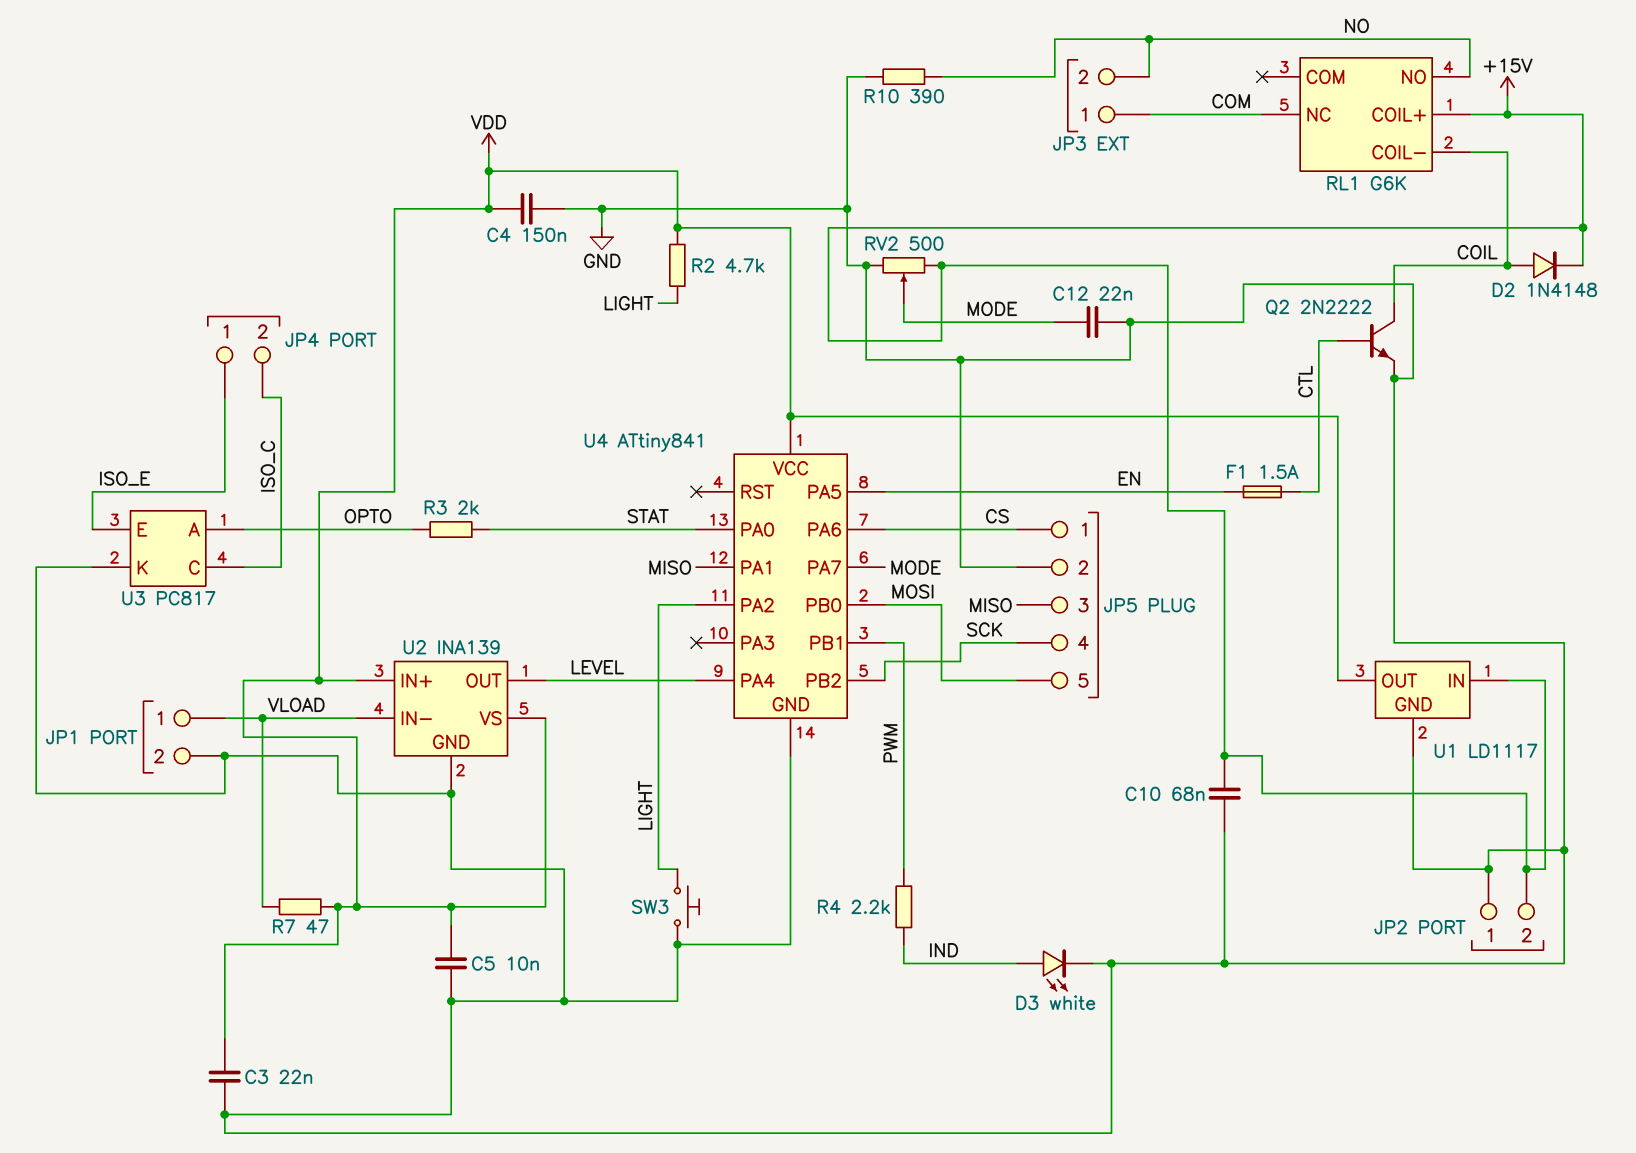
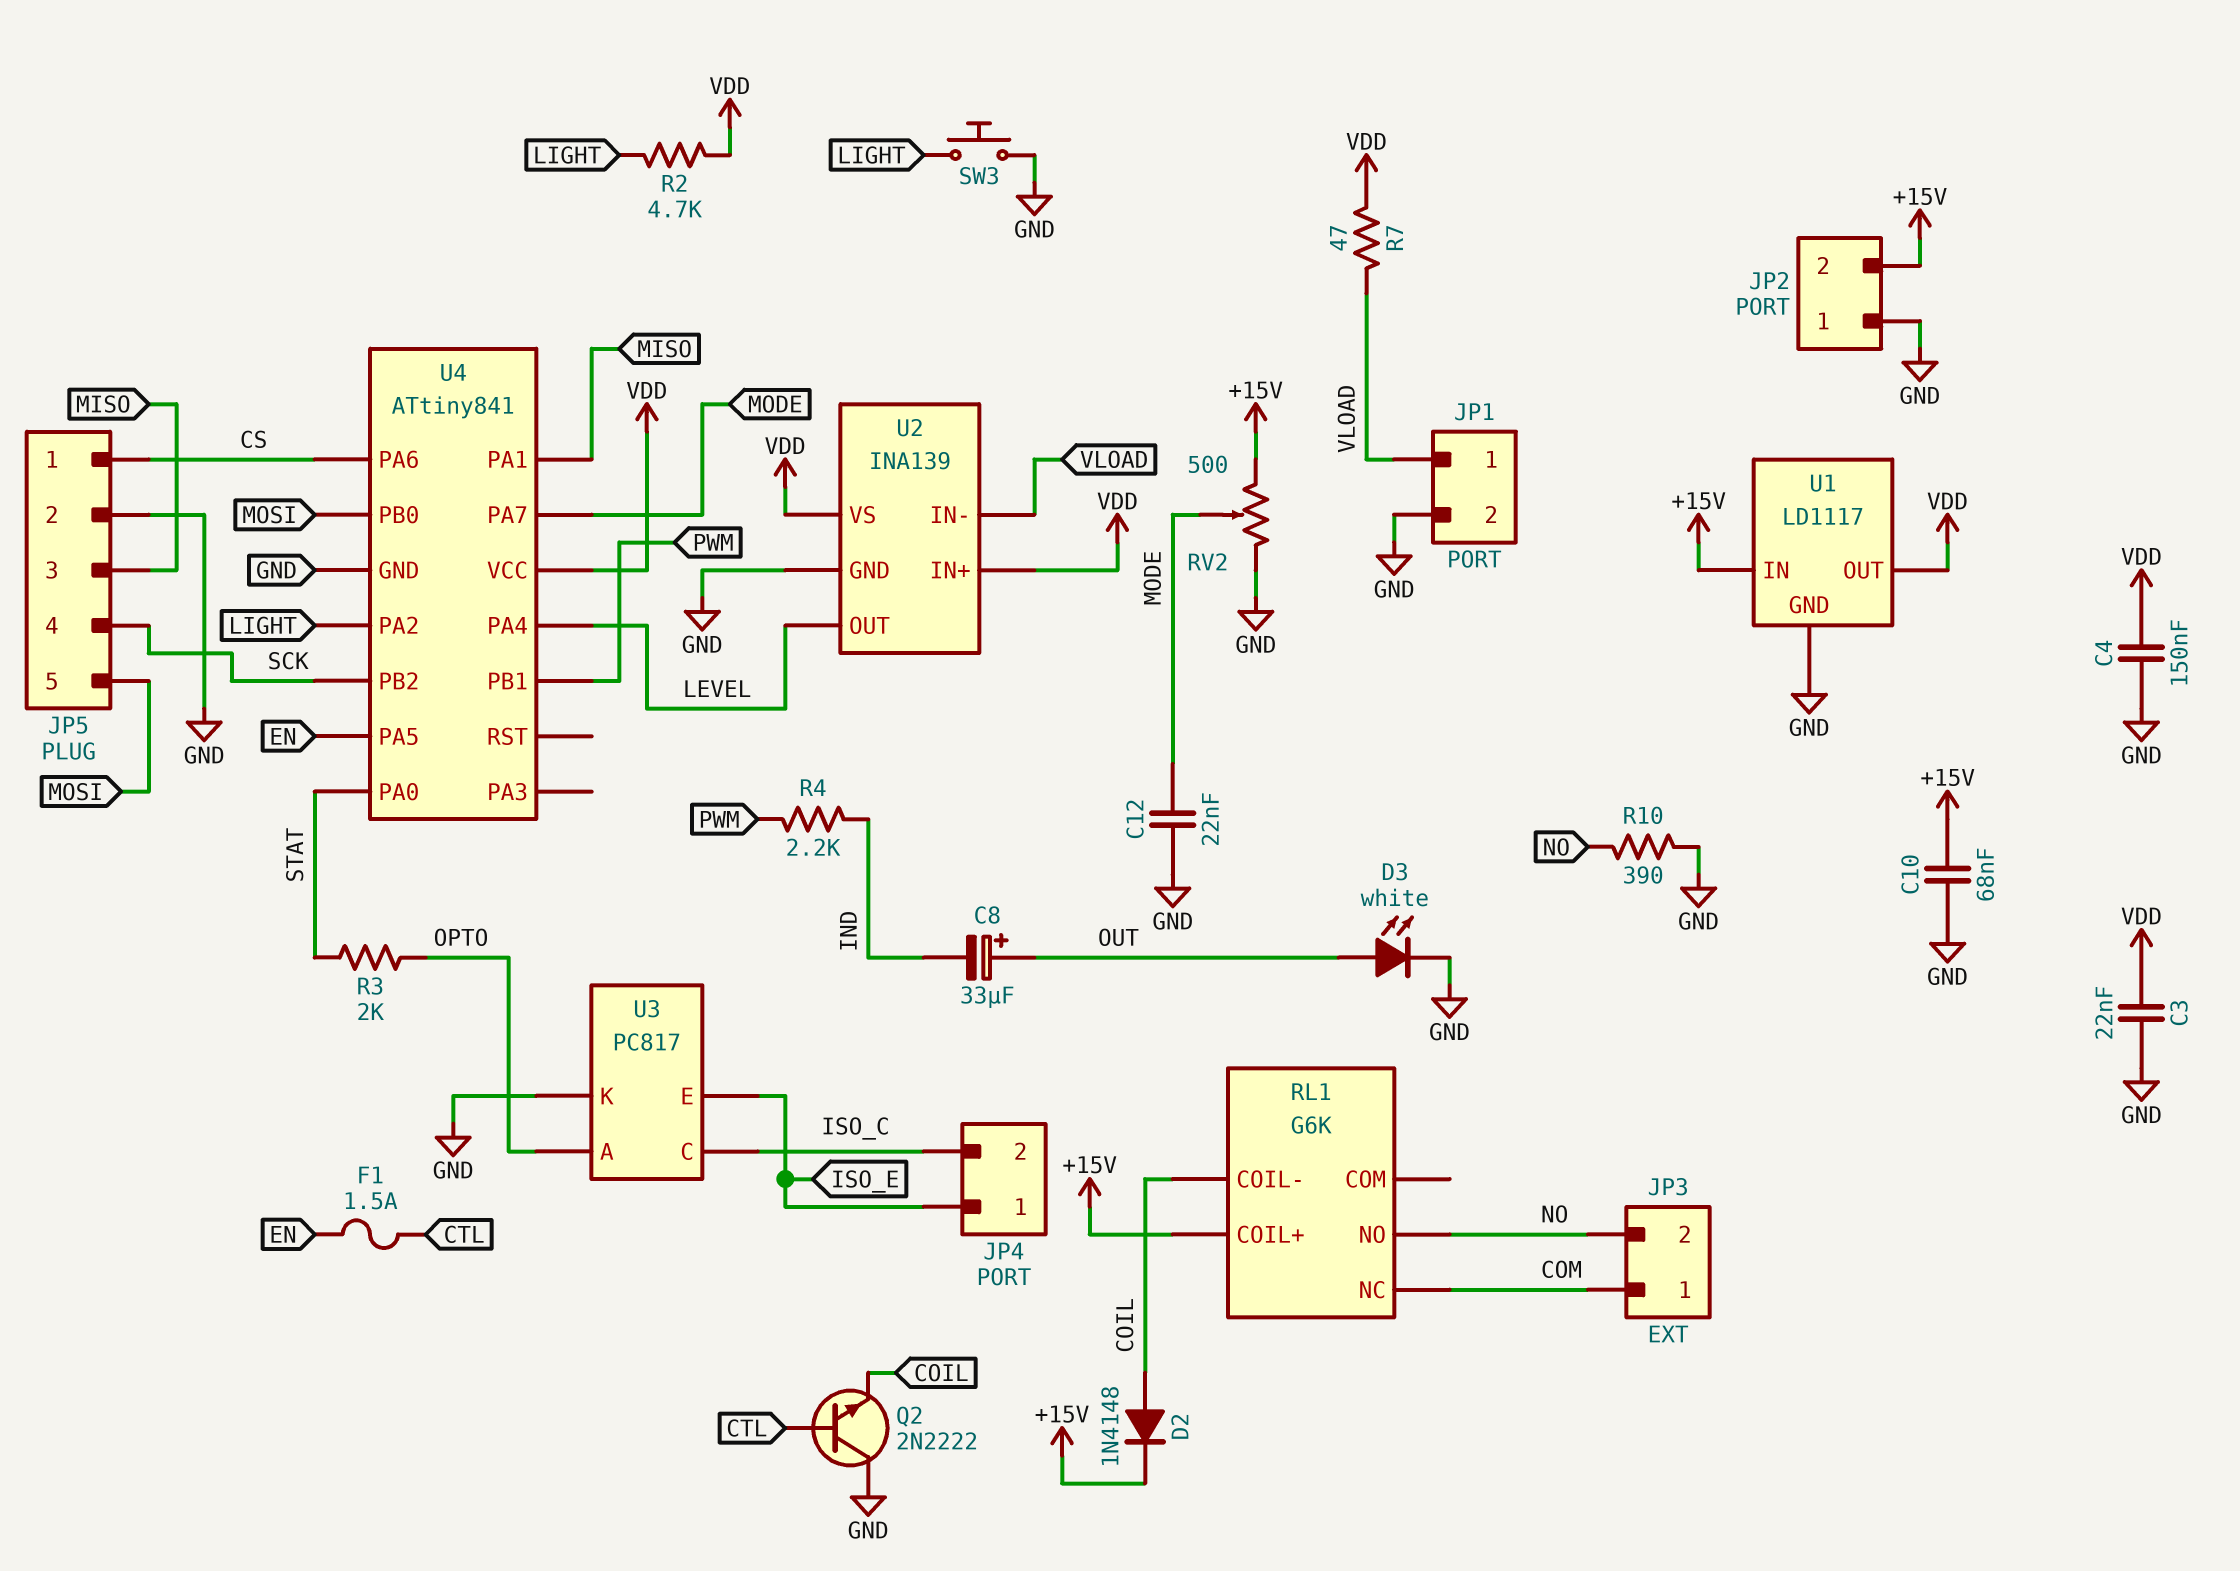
C5: 10nF (GND, VDD) -> none
C8: none -> 33uF (plus OUT, minus IND)
D3: LED white (A IND, K GND) -> LED white (A OUT, K GND)
Q2: NPN 2N2222 (B CTL, C COIL, E GND) -> NPN 2N2222 (B CTL, C GND, E COIL)

